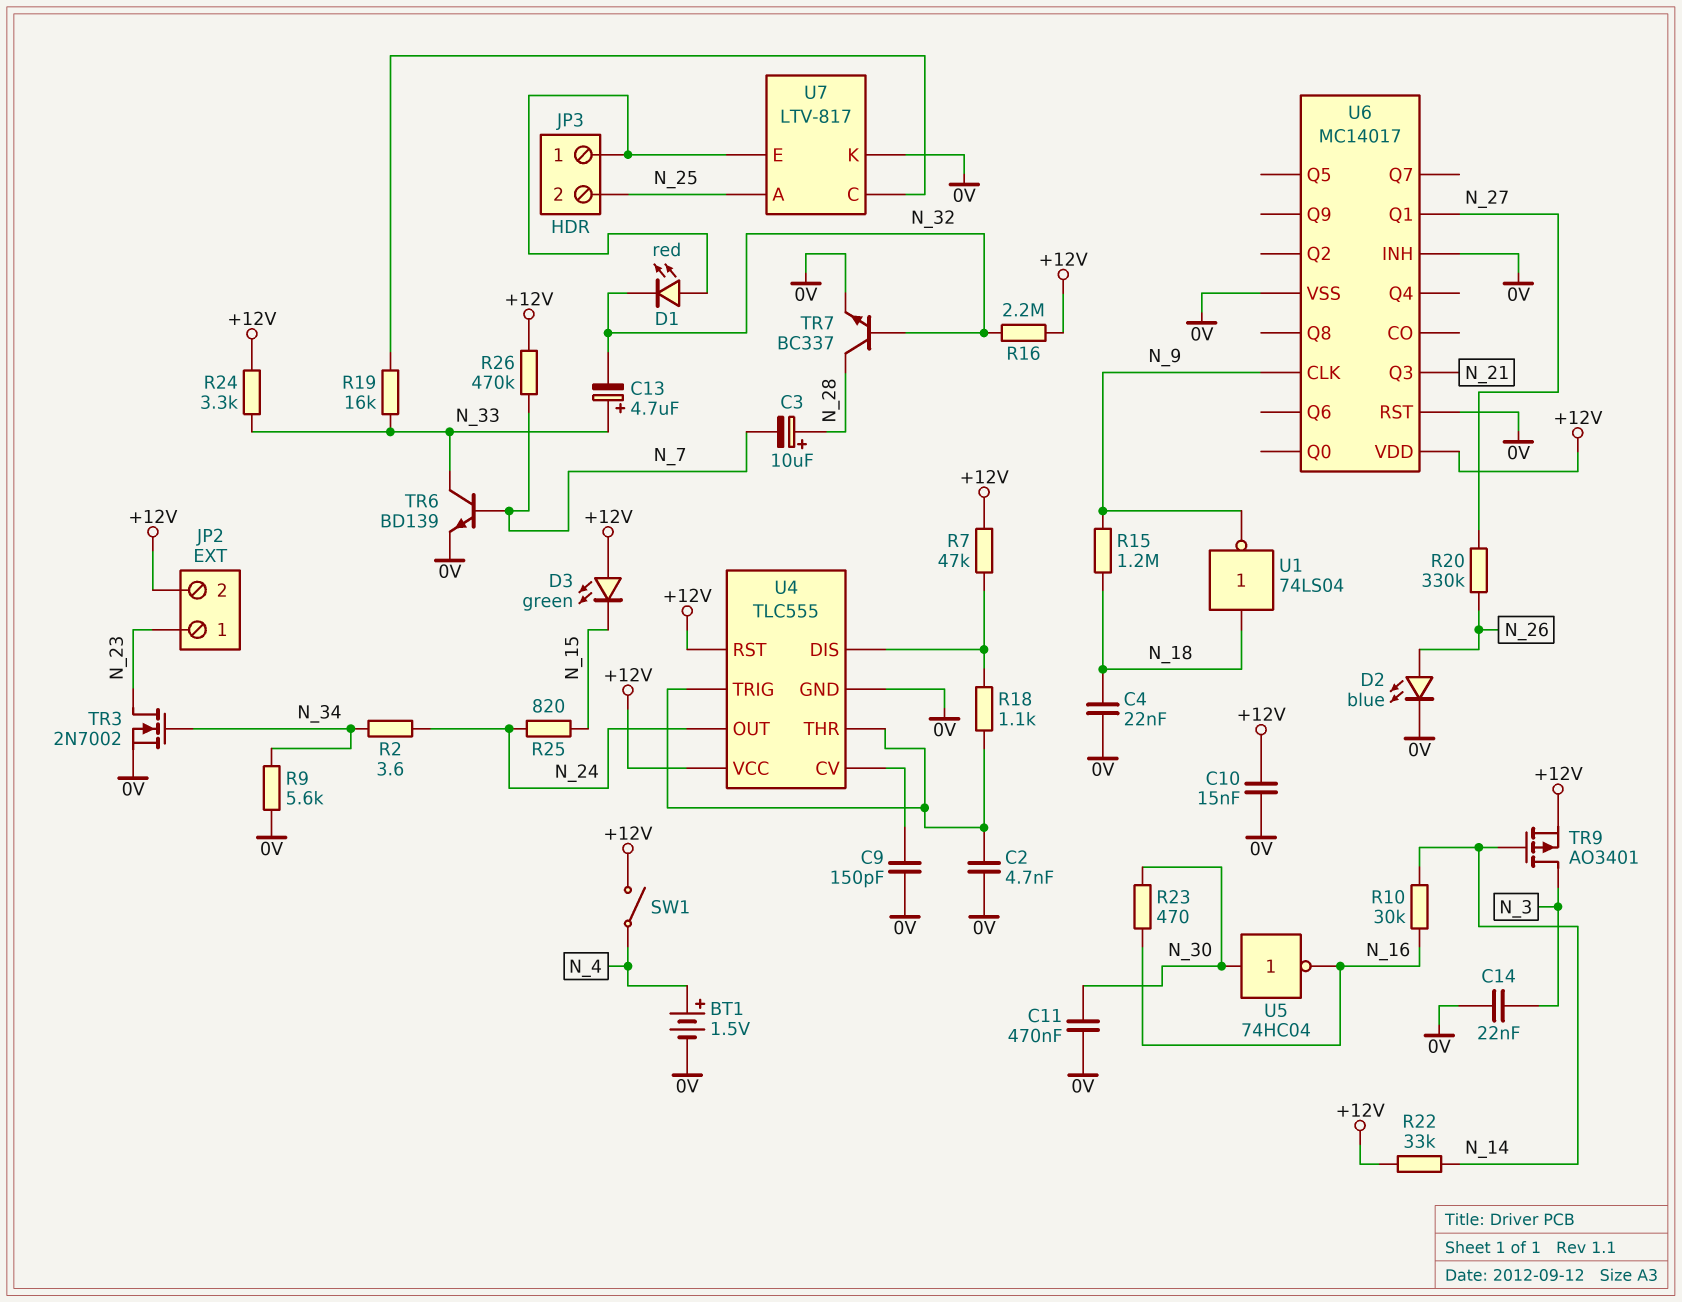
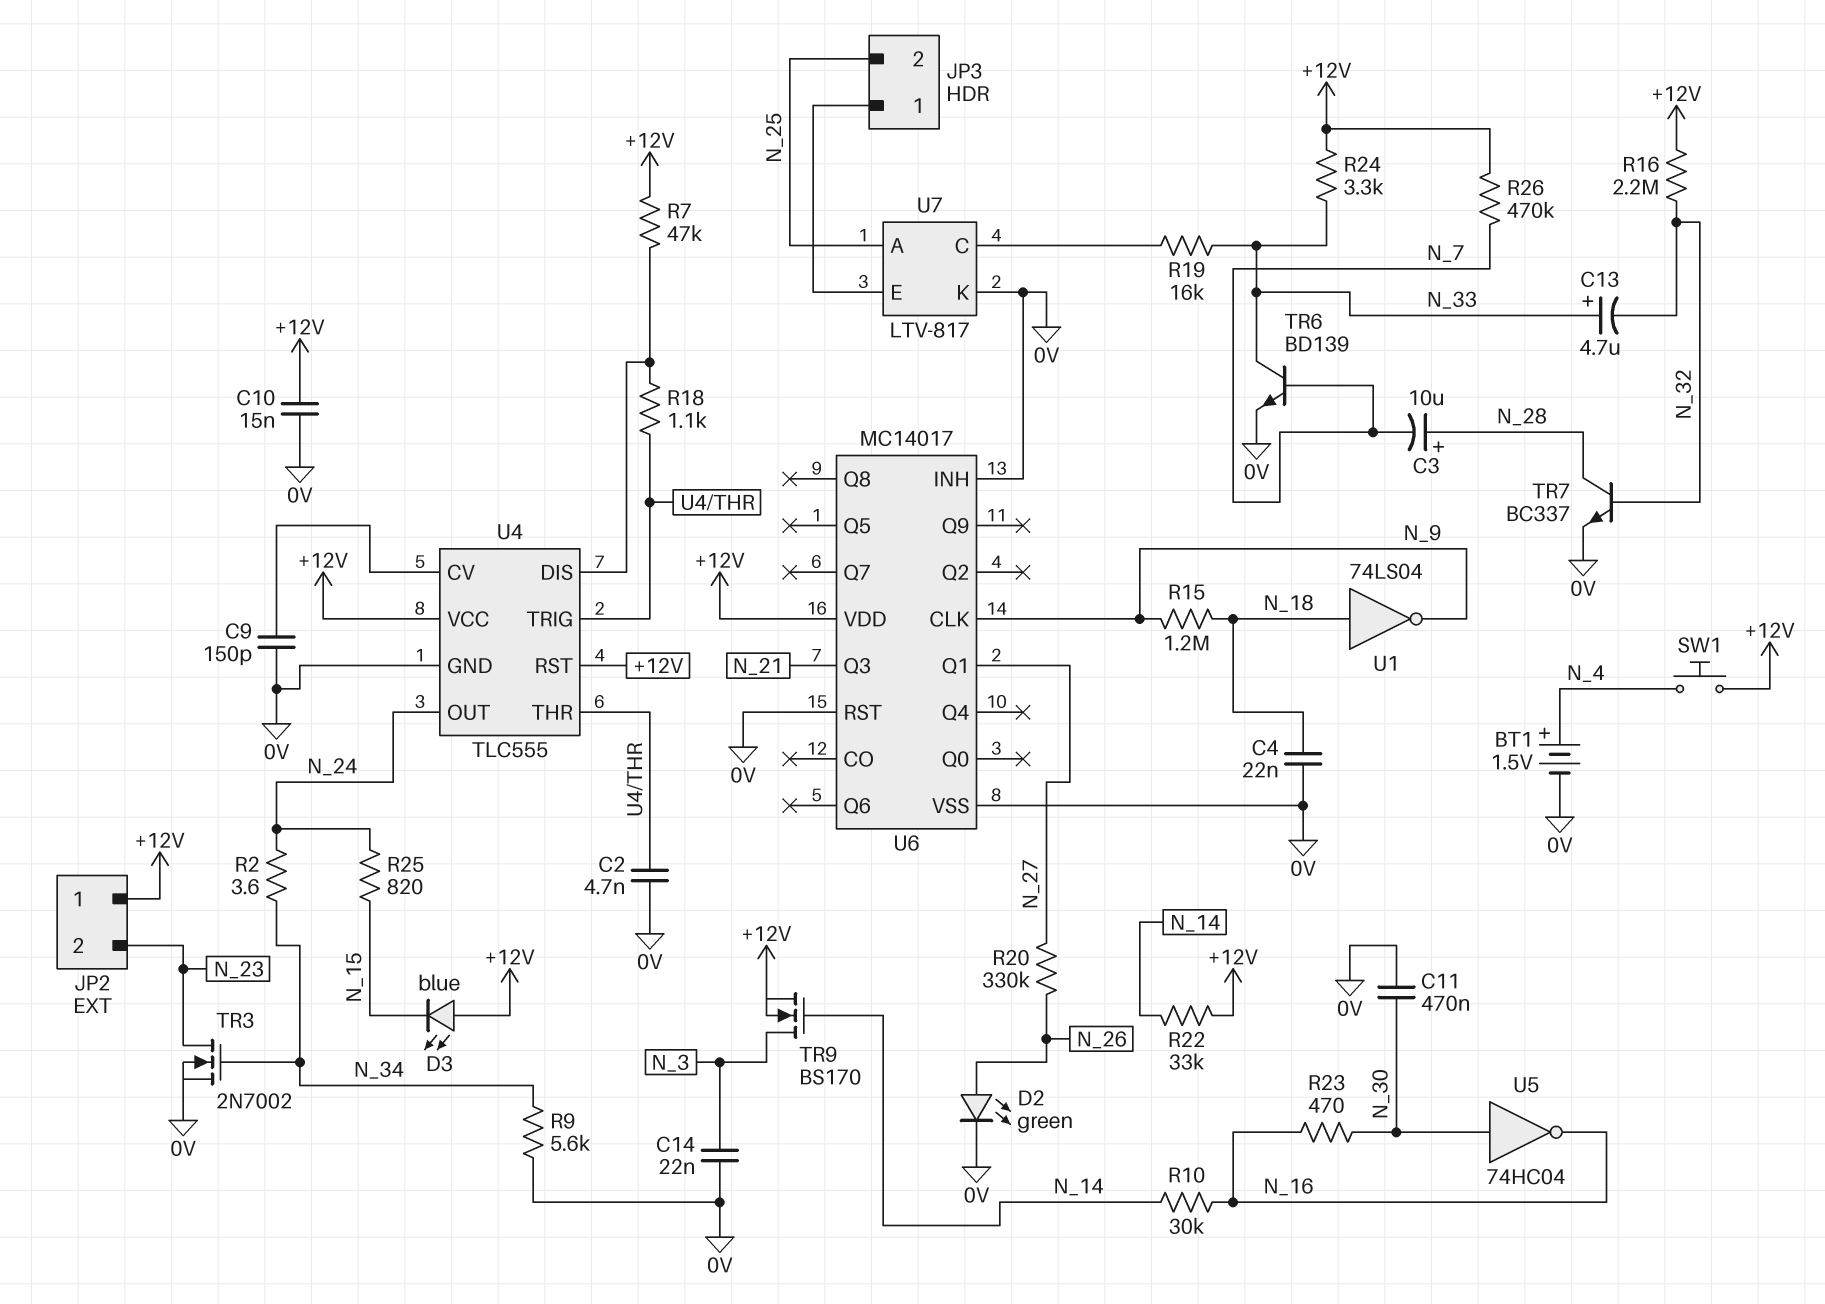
D1: LED red (A JP3/1, K N_32) -> none
D2: LED blue (A N_26, K 0V) -> LED green (A N_26, K 0V)
D3: LED green (A +12V, K N_15) -> LED blue (A +12V, K N_15)
JP2 pin 1: N_23 -> +12V
JP2 pin 2: +12V -> N_23
SW1: switch (+12V, N_4) -> button (+12V, N_4)
TR9: PMOS AO3401 (G N_14, D N_3, S +12V) -> NMOS BS170 (G N_14, D N_3, S +12V)

